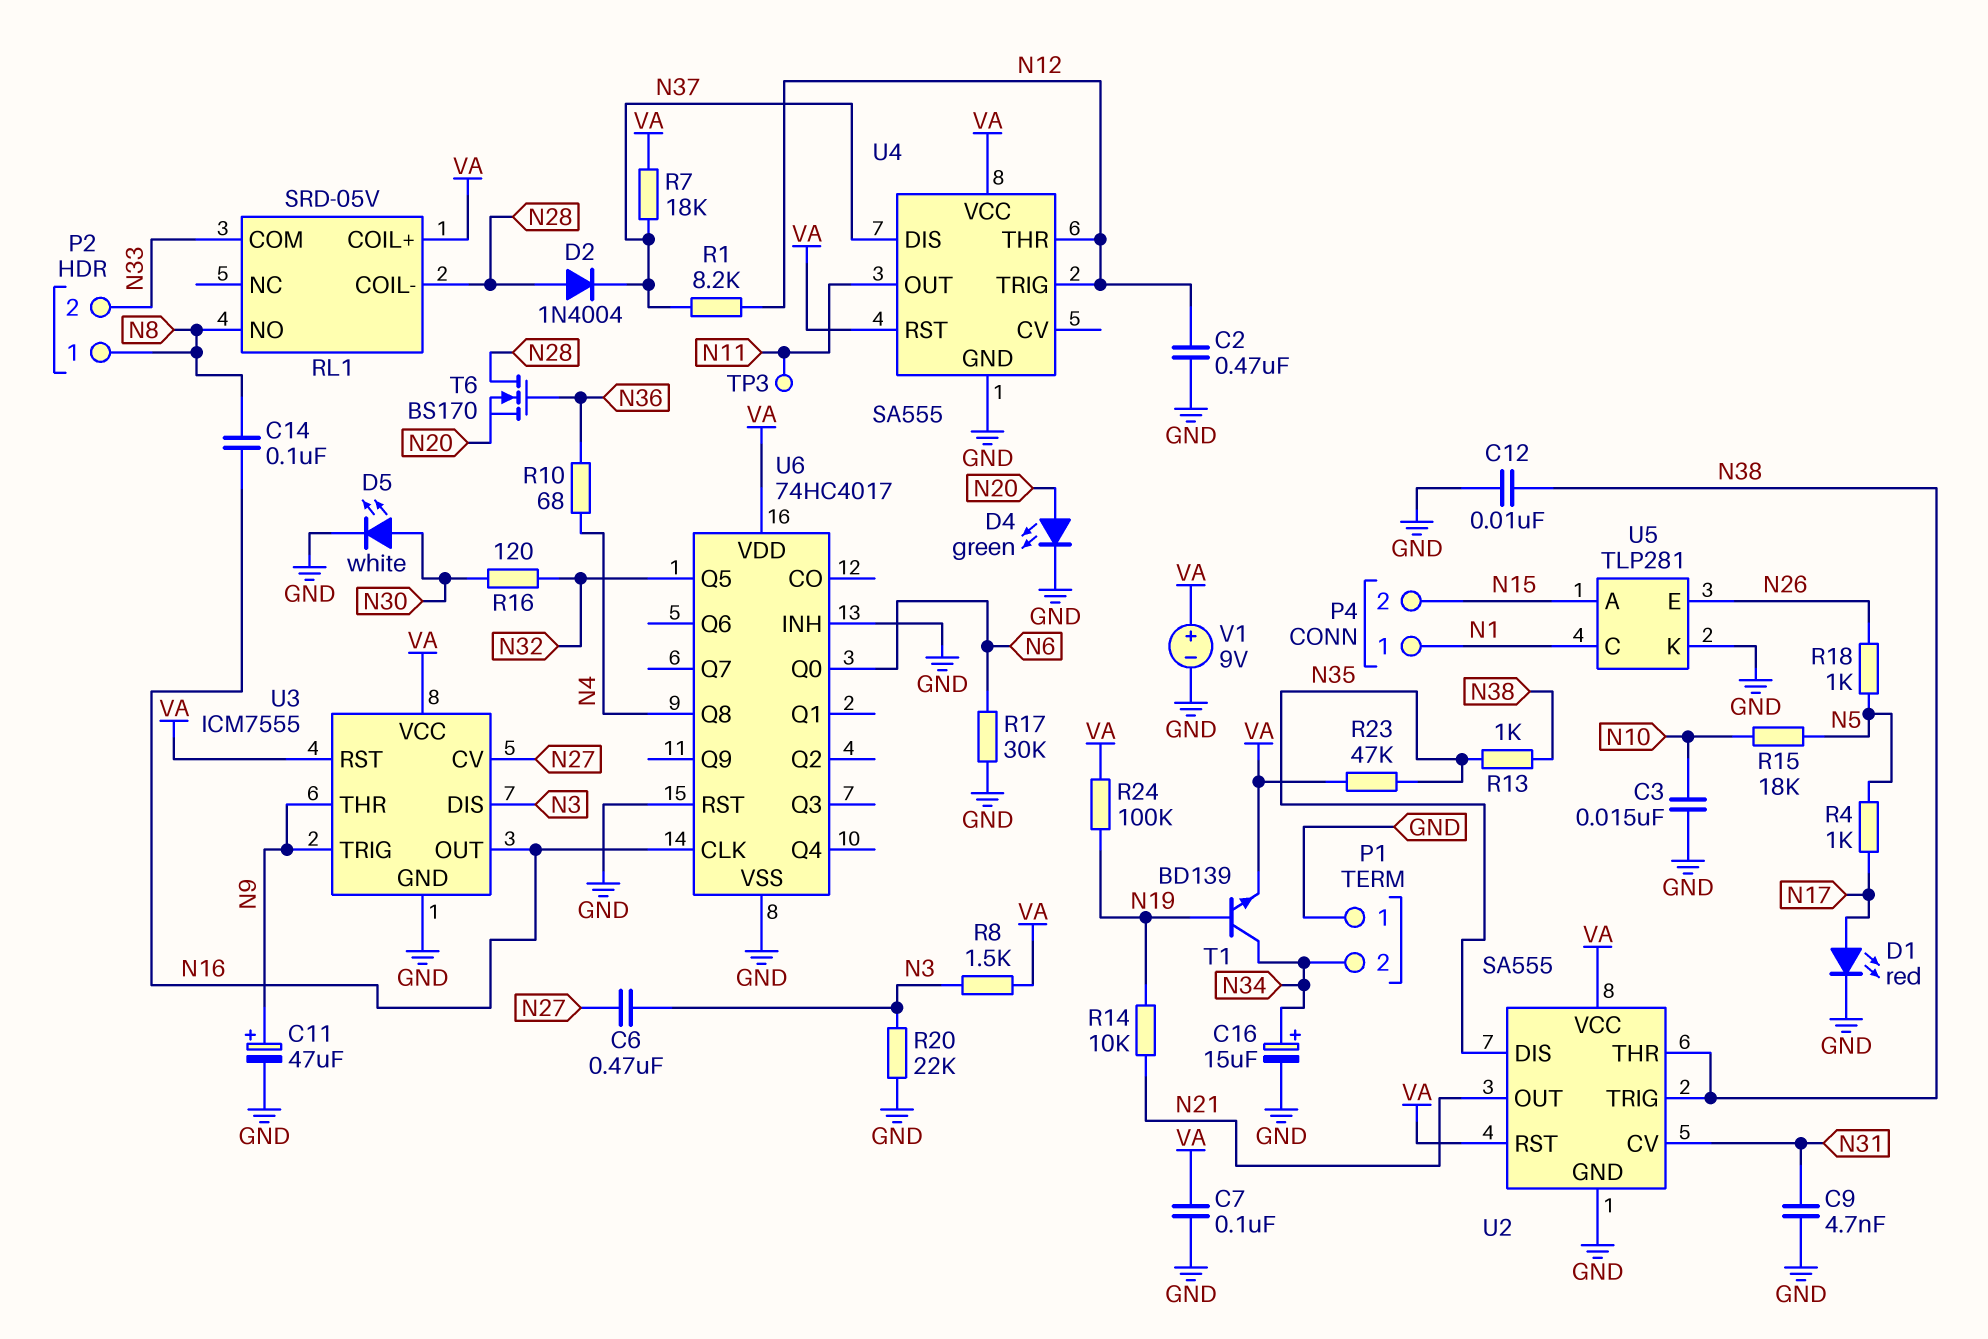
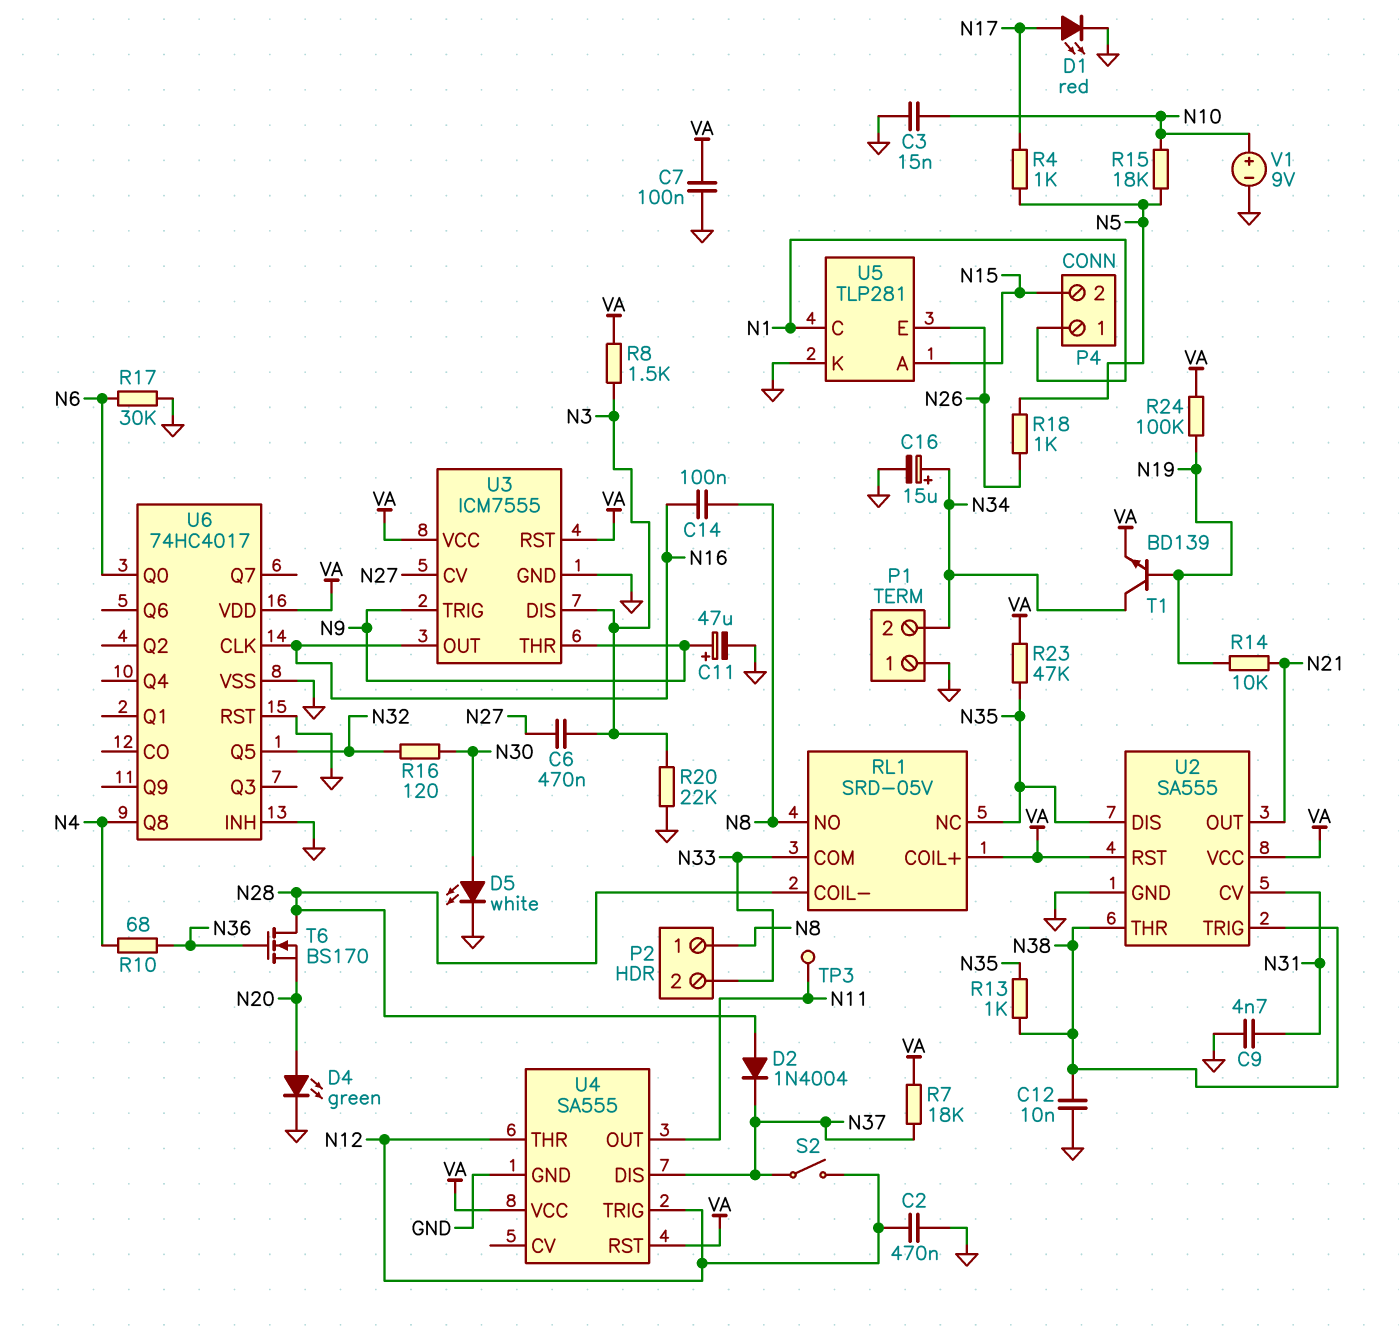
R1: 8.2k (N12, N37) -> none
RL1 pin NC: none -> N35
S2: none -> switch (N12, N37)
V1: 9V (plus VA, minus GND) -> 9V (plus N10, minus GND)

